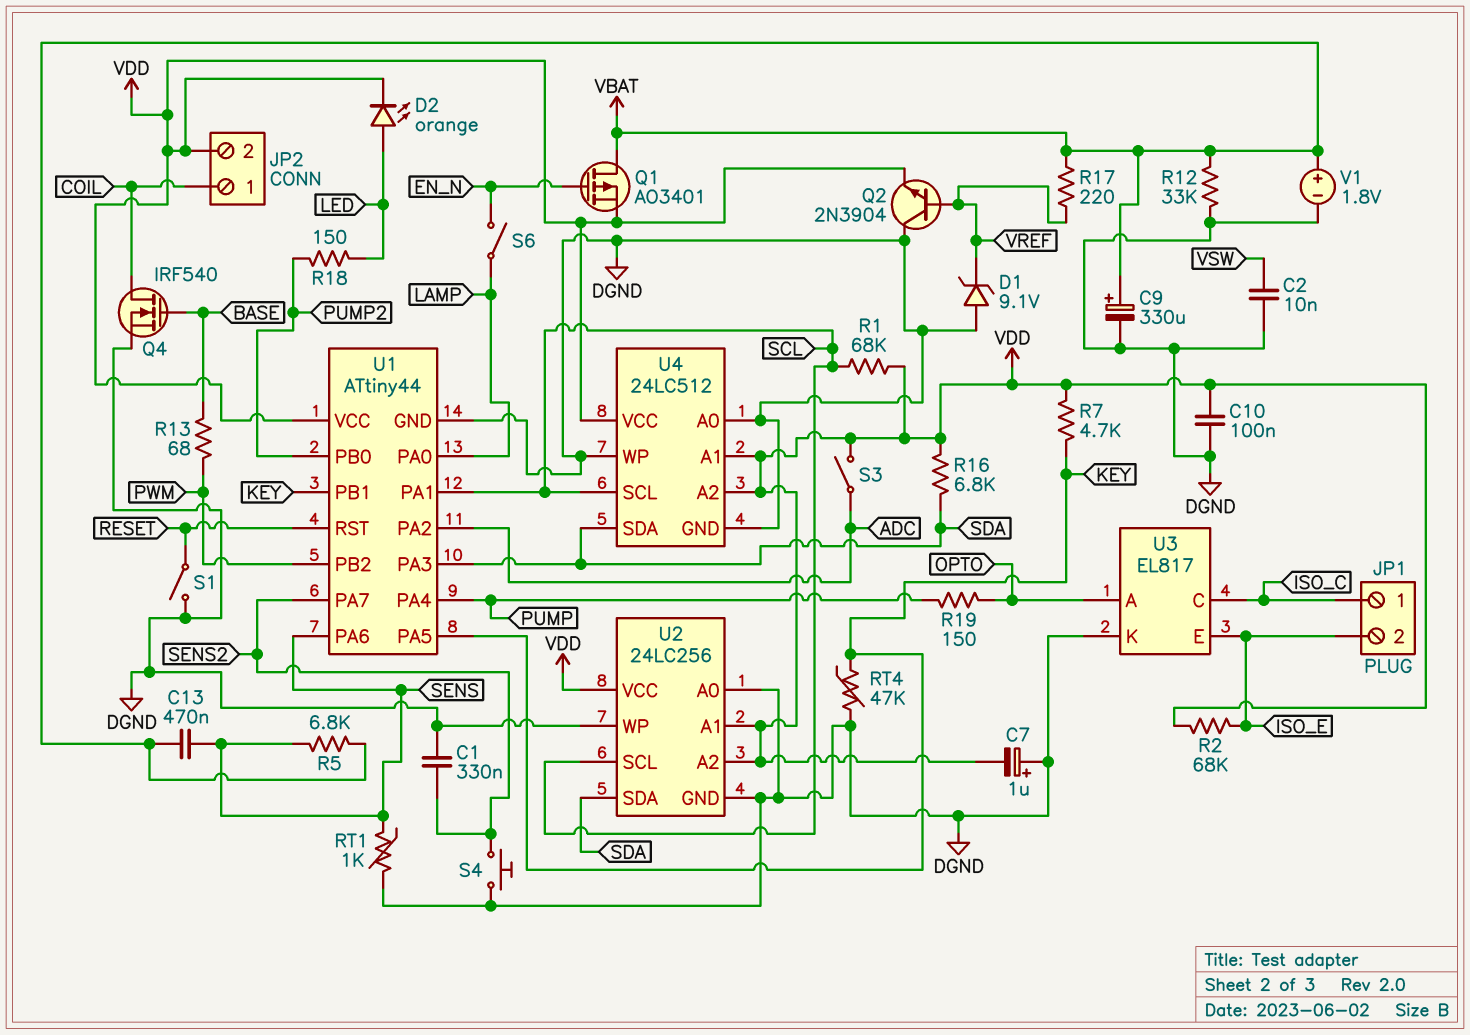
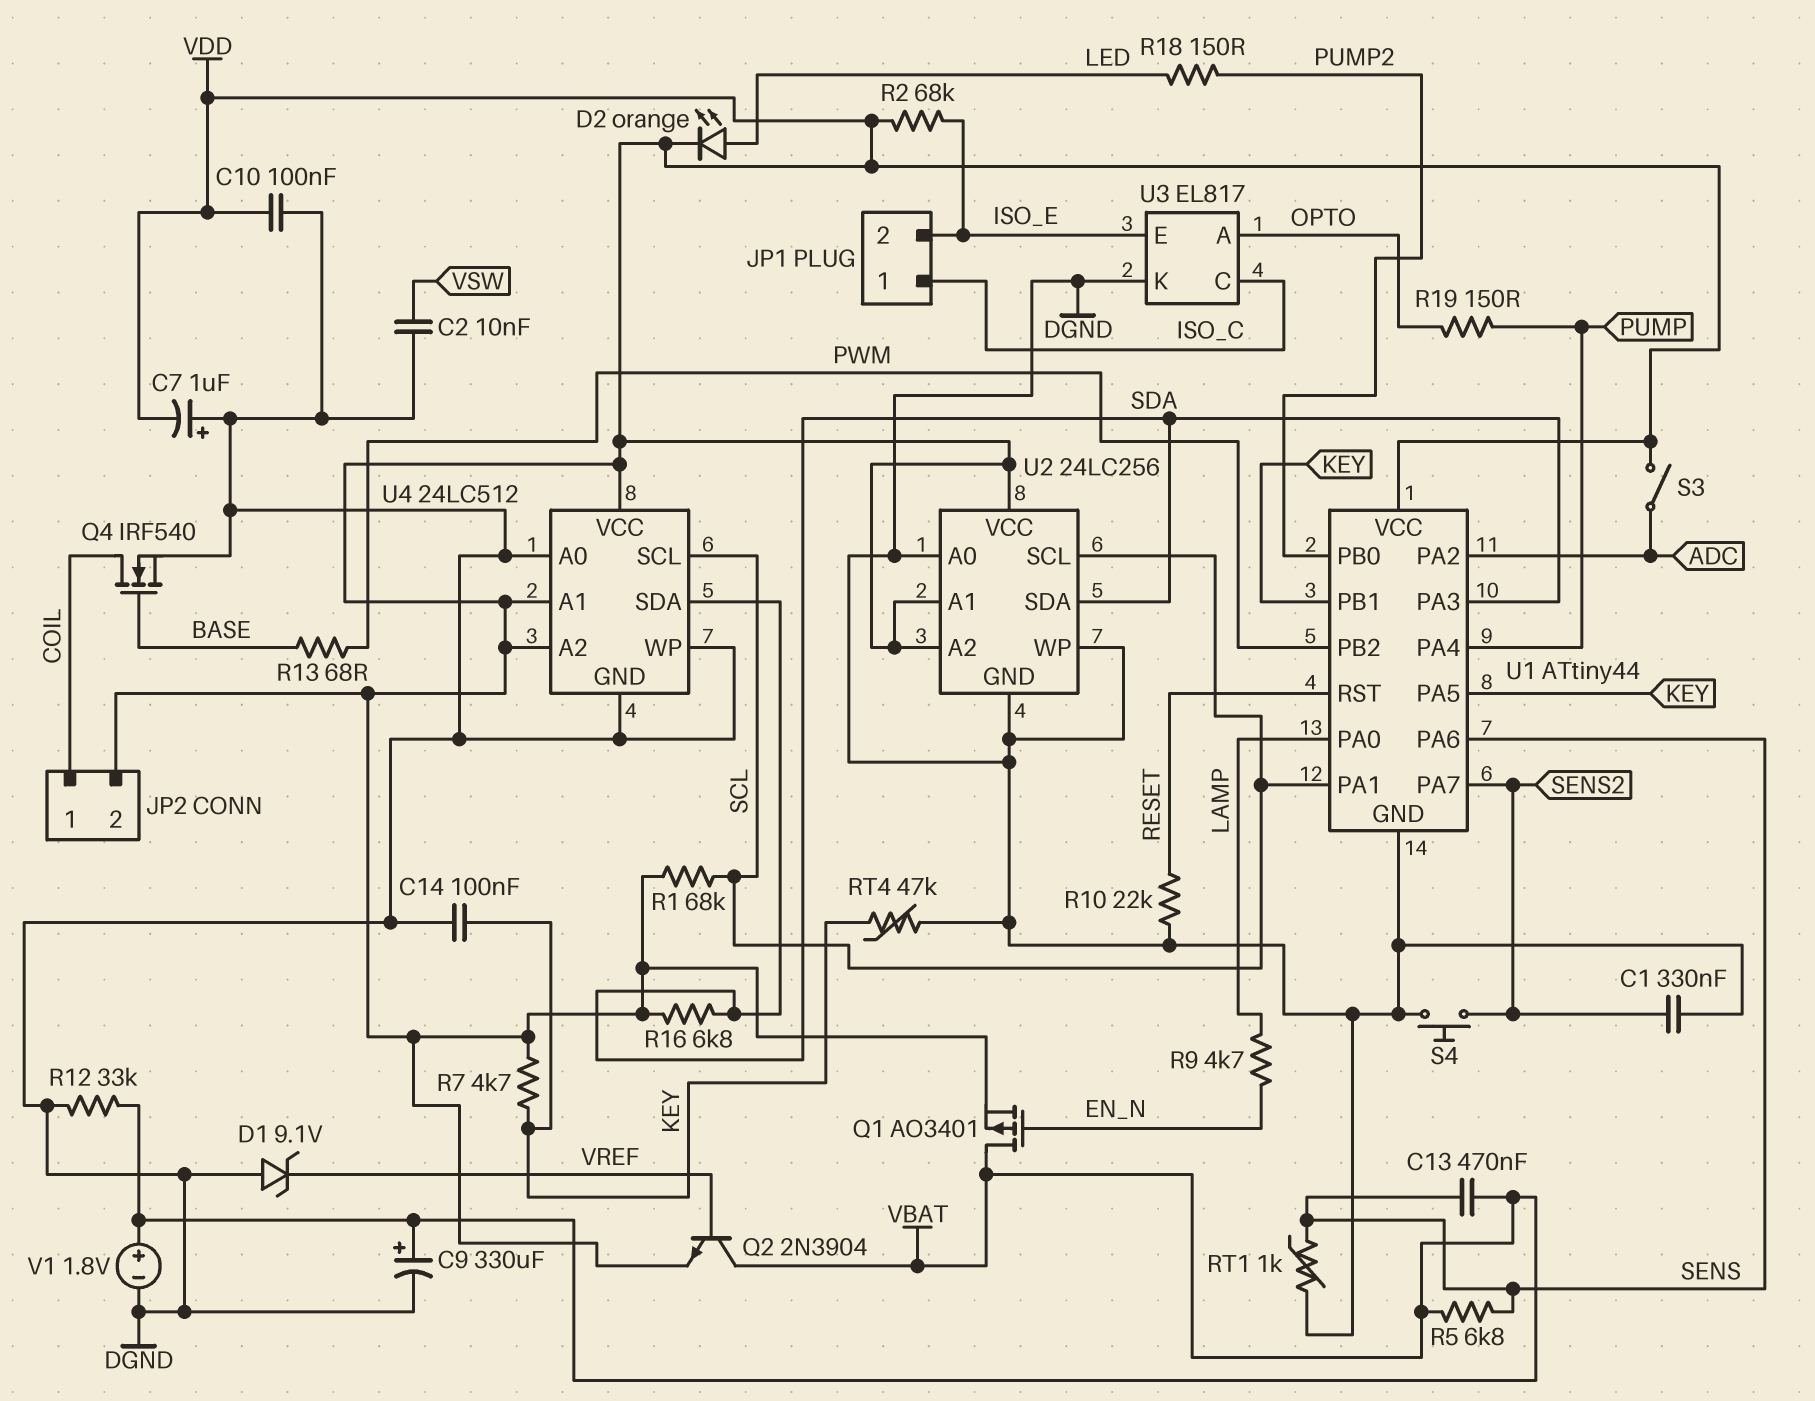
C14: none -> 100nF (DGND, KEY)
Q2: NPN 2N3904 (B VREF, C DGND, E VDD) -> NPN 2N3904 (B VREF, C VBAT, E VDD)
R9: none -> 4.7k (EN_N, LAMP)
R10: none -> 22k (DGND, RESET)
R17: 220 (VBAT, VREF) -> none
S1: switch (DGND, RESET) -> none
S6: switch (EN_N, LAMP) -> none

